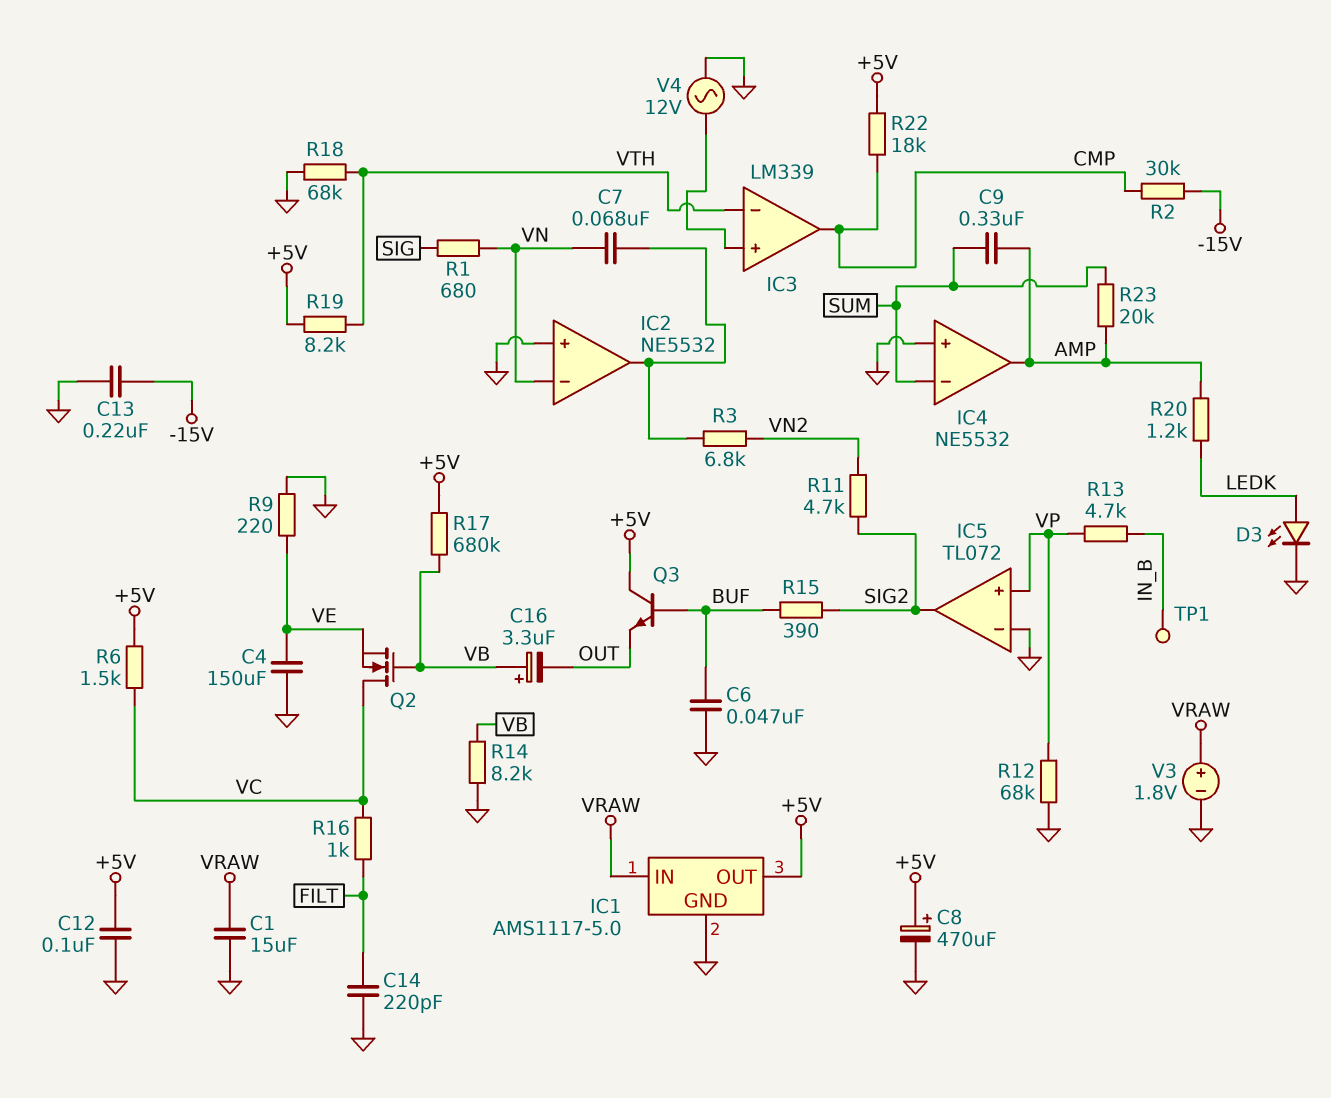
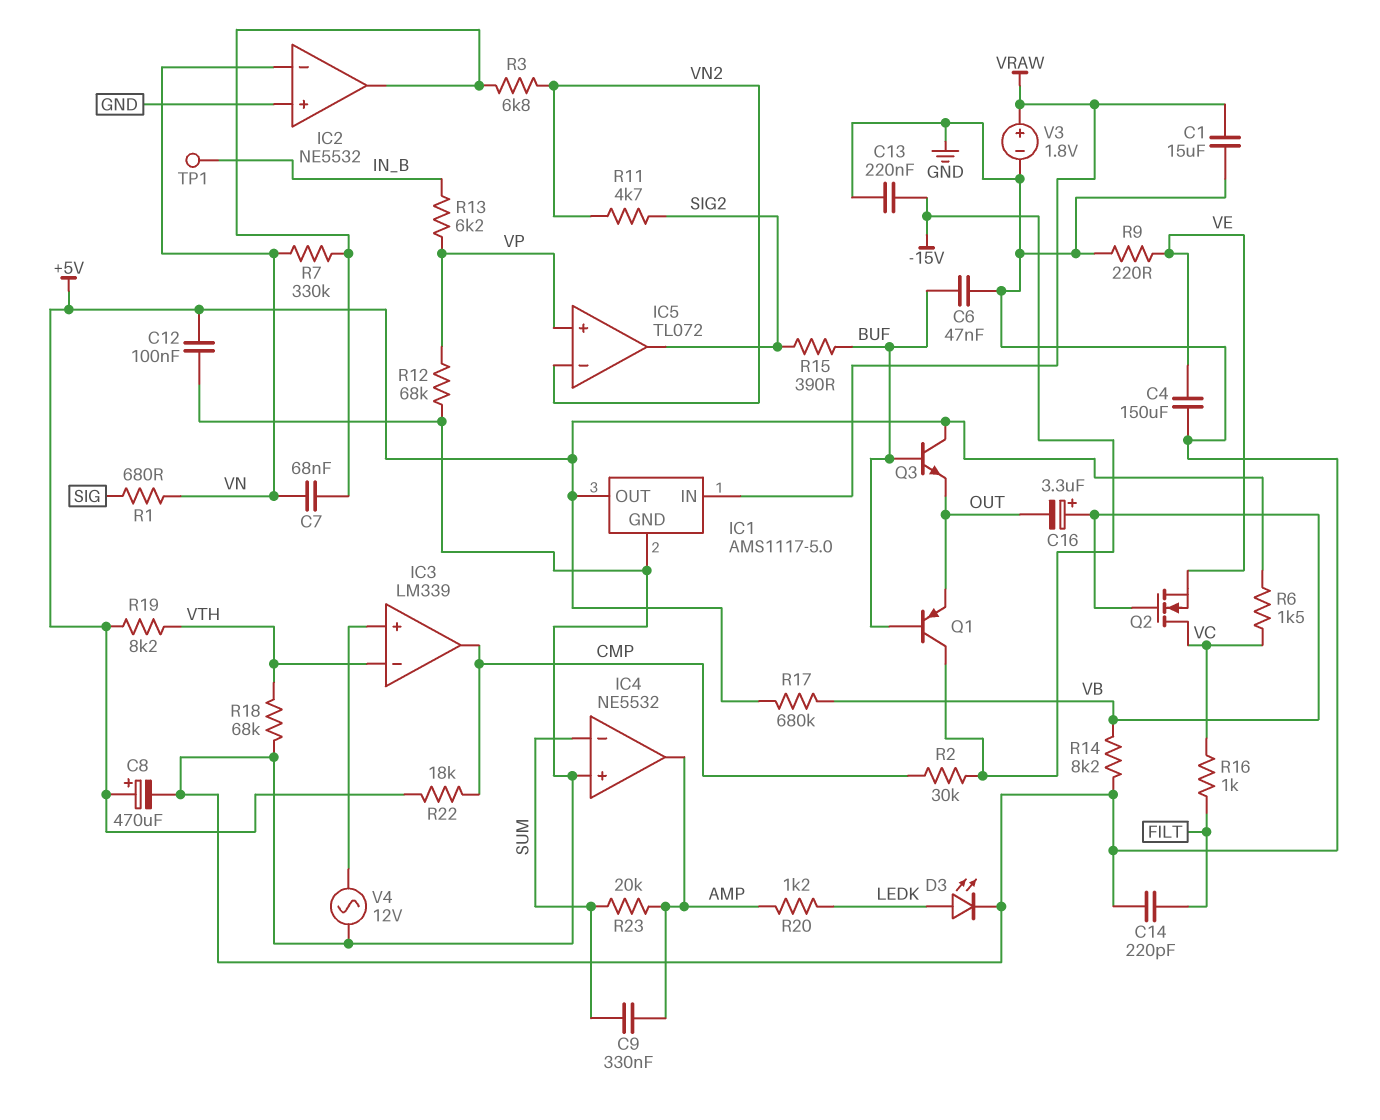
IC5 pin in-: GND -> VN2
Q1: none -> PNP (B BUF, C -15V, E OUT)
R7: none -> 330k (IC2/out, VN)
R13: 4.7k (IN_B, VP) -> 6.2k (IN_B, VP)

